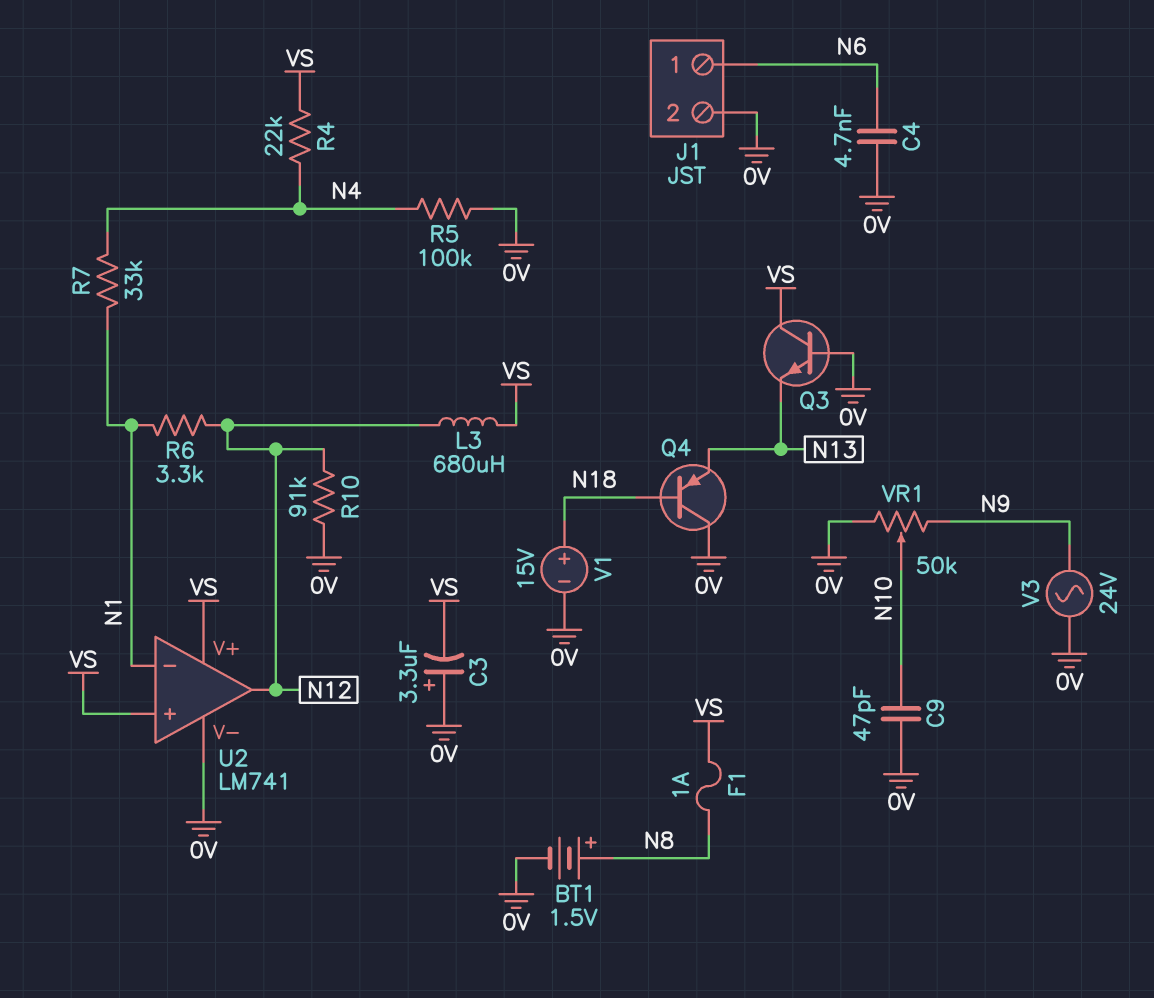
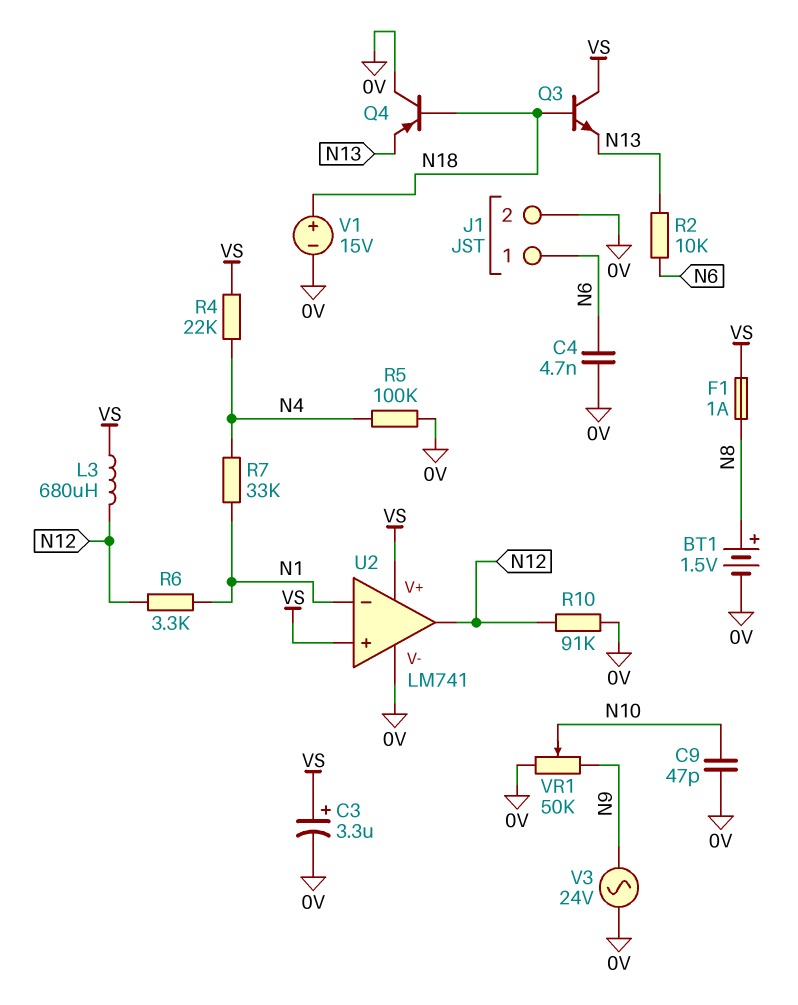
C3: 3.3uF (plus 0V, minus VS) -> 3.3uF (plus VS, minus 0V)
Q3: NPN (B 0V, C VS, E N13) -> NPN (B N18, C VS, E N13)
R2: none -> 10k (N6, N13)

